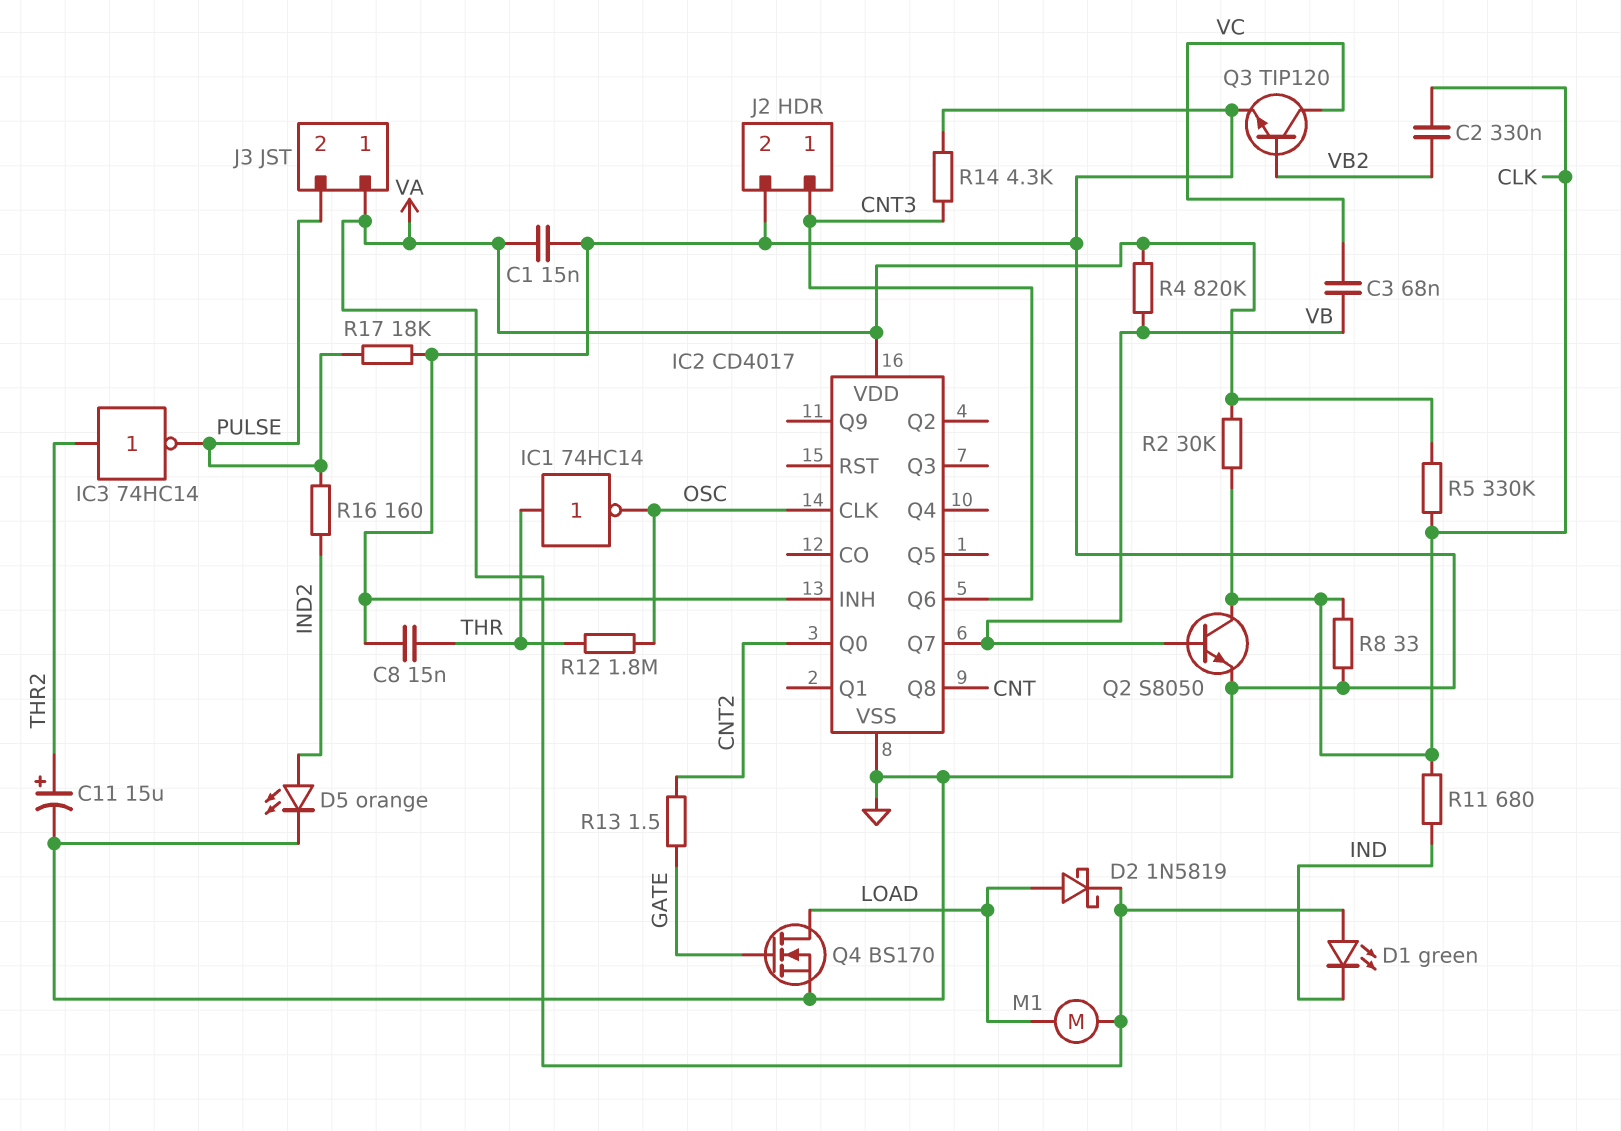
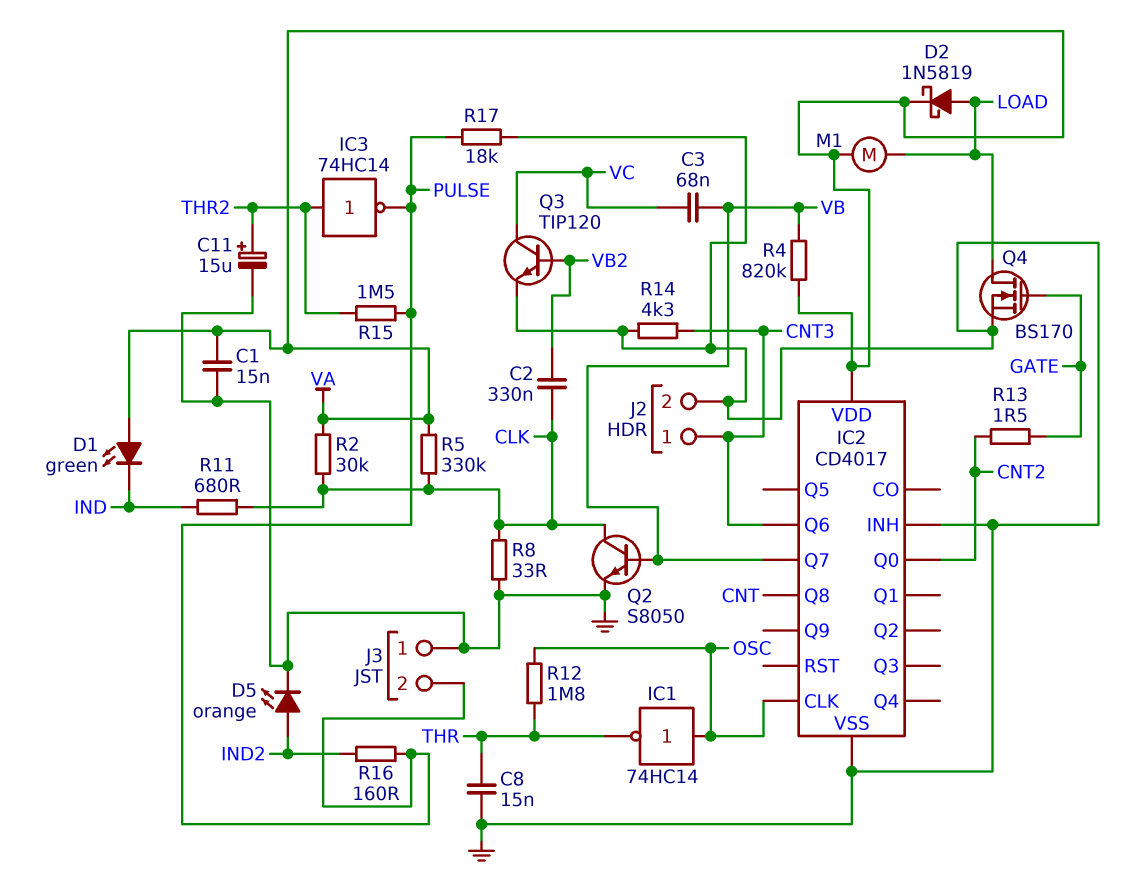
IC1: NOT 74HC14 (in THR, out OSC) -> NOT 74HC14 (in OSC, out THR)
J3 pin 1: VA -> GND
R15: none -> 1.5M (PULSE, THR2)

